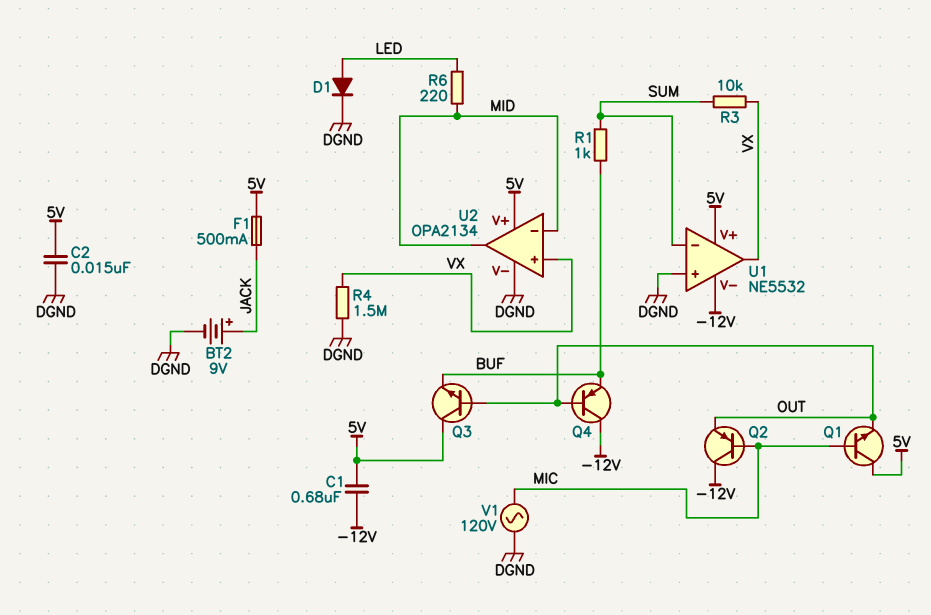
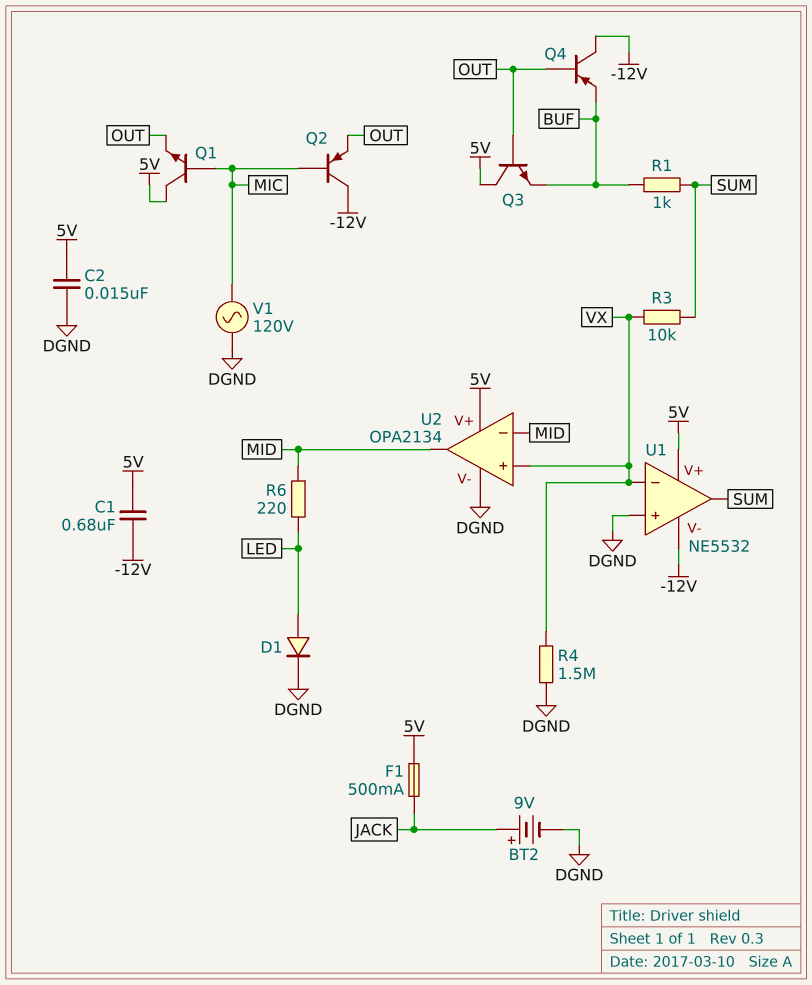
U1 pin in-: SUM -> VX
U1 pin out: VX -> SUM

